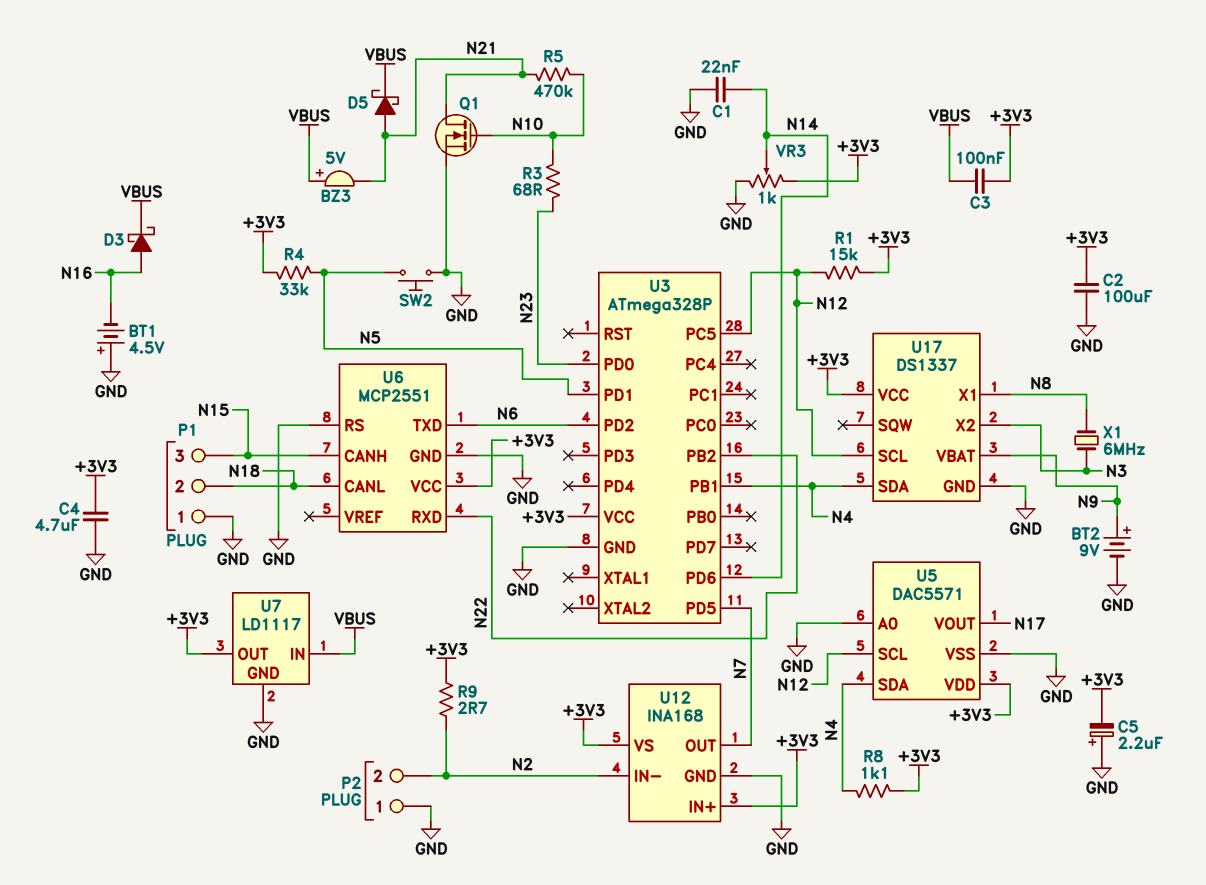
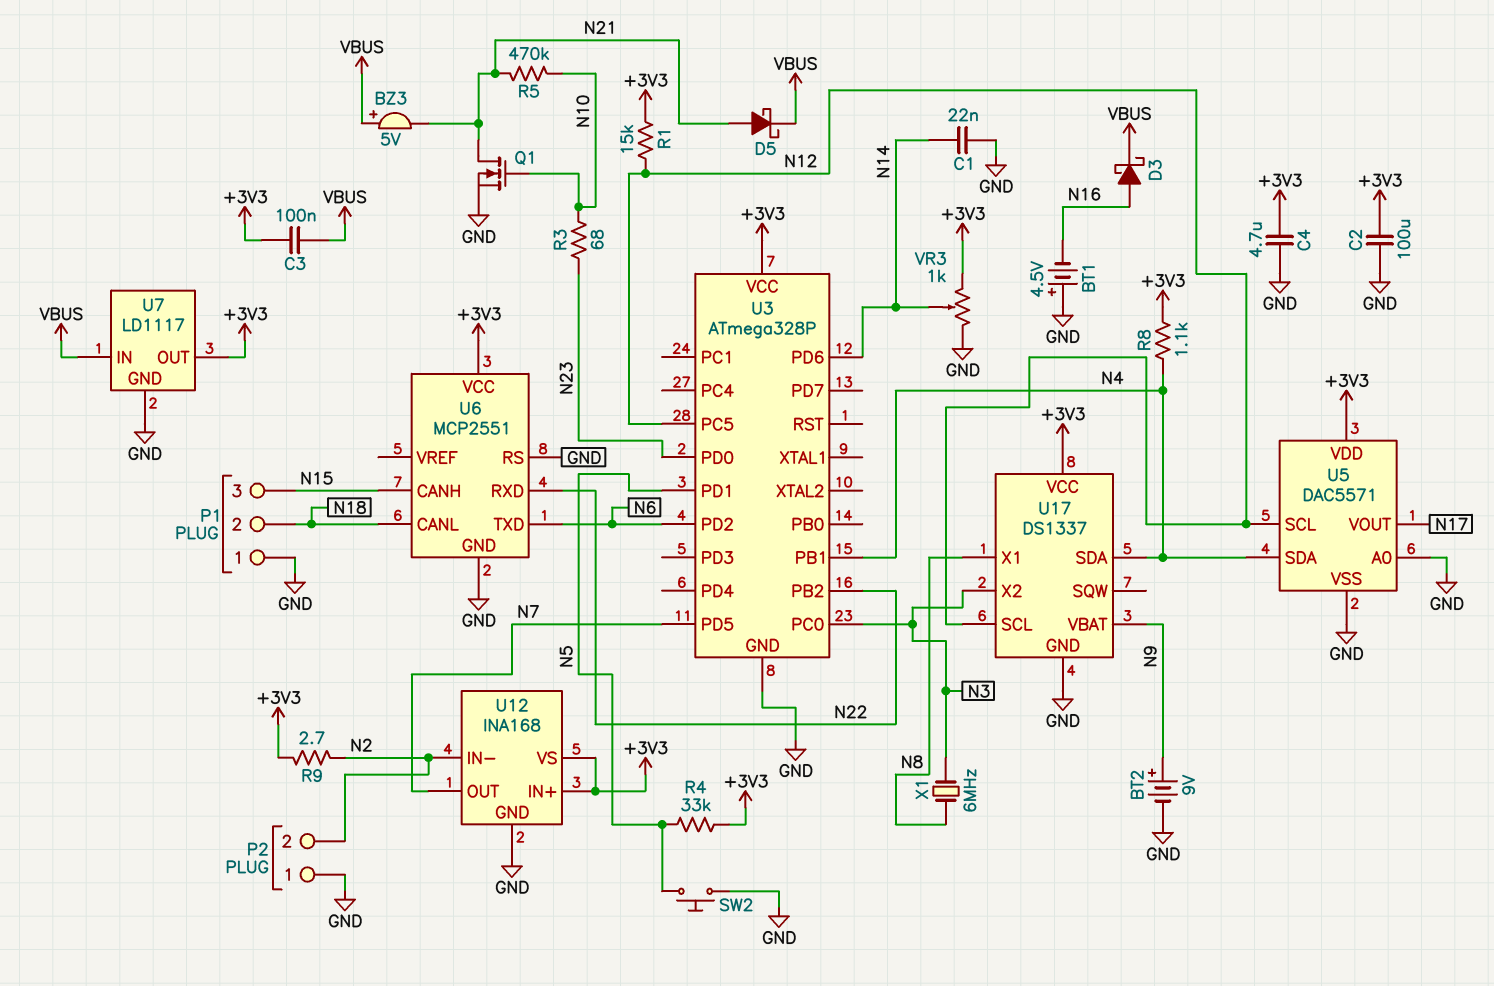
C5: 2.2uF (plus GND, minus +3V3) -> none
U3 pin PC0: none -> N3

